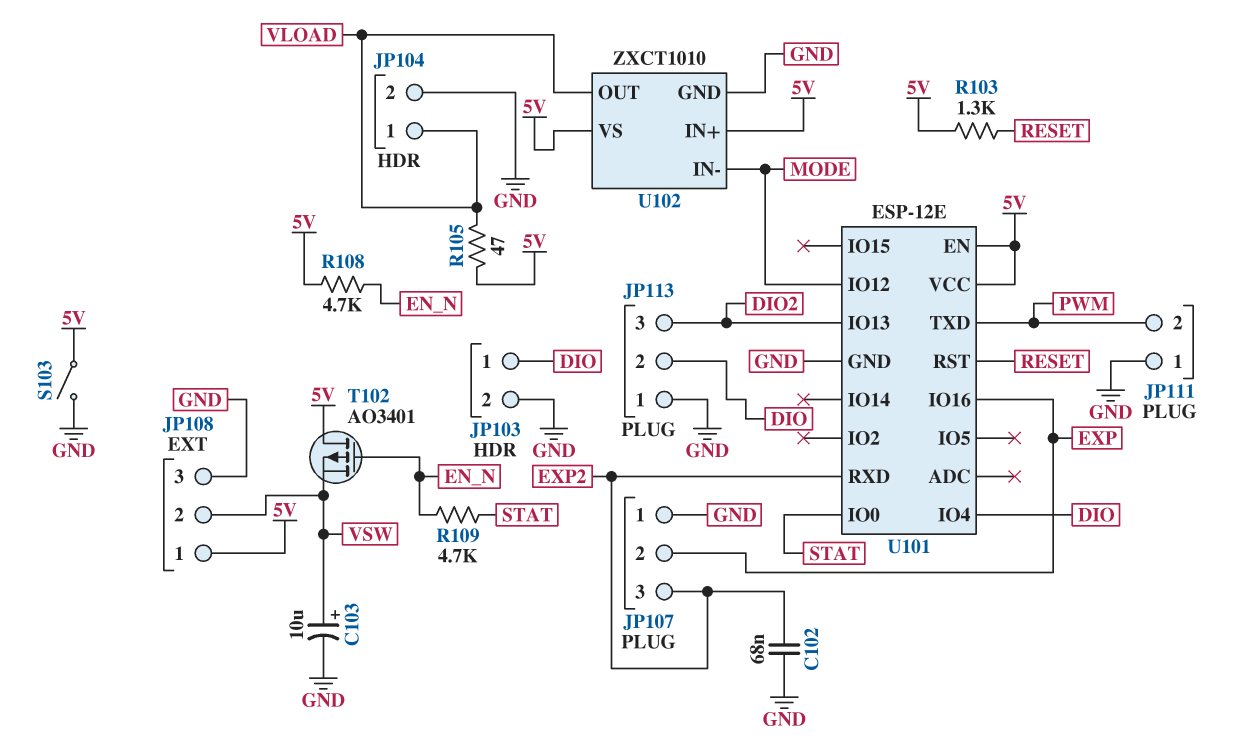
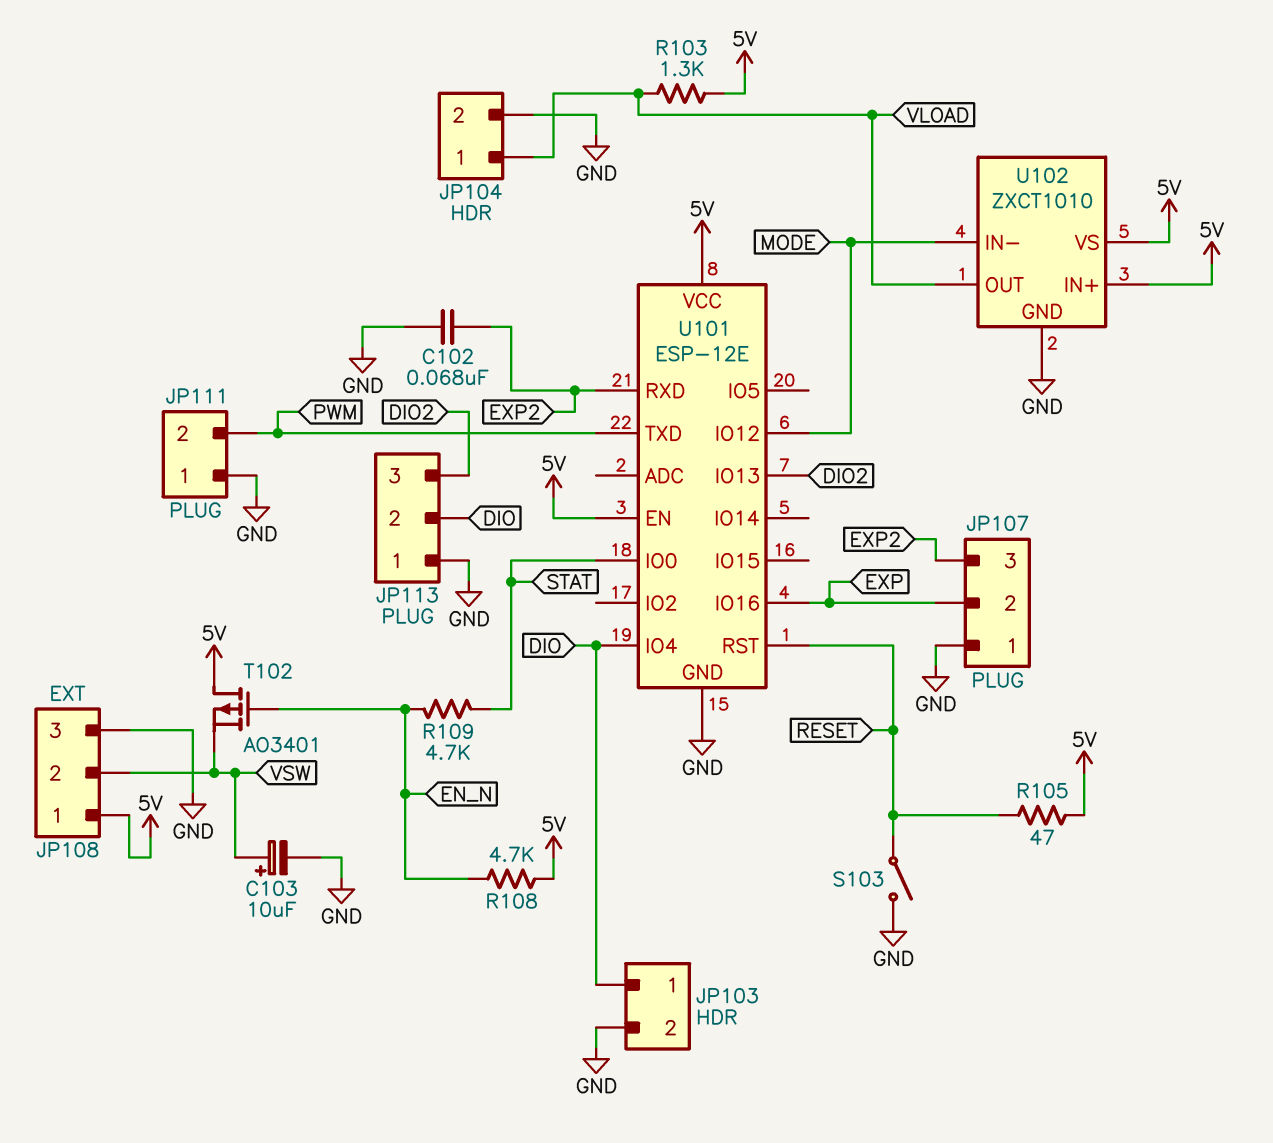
R103: 1.3k (5V, RESET) -> 1.3k (5V, VLOAD)
R105: 47 (5V, VLOAD) -> 47 (5V, RESET)
S103: switch (5V, GND) -> switch (GND, RESET)

